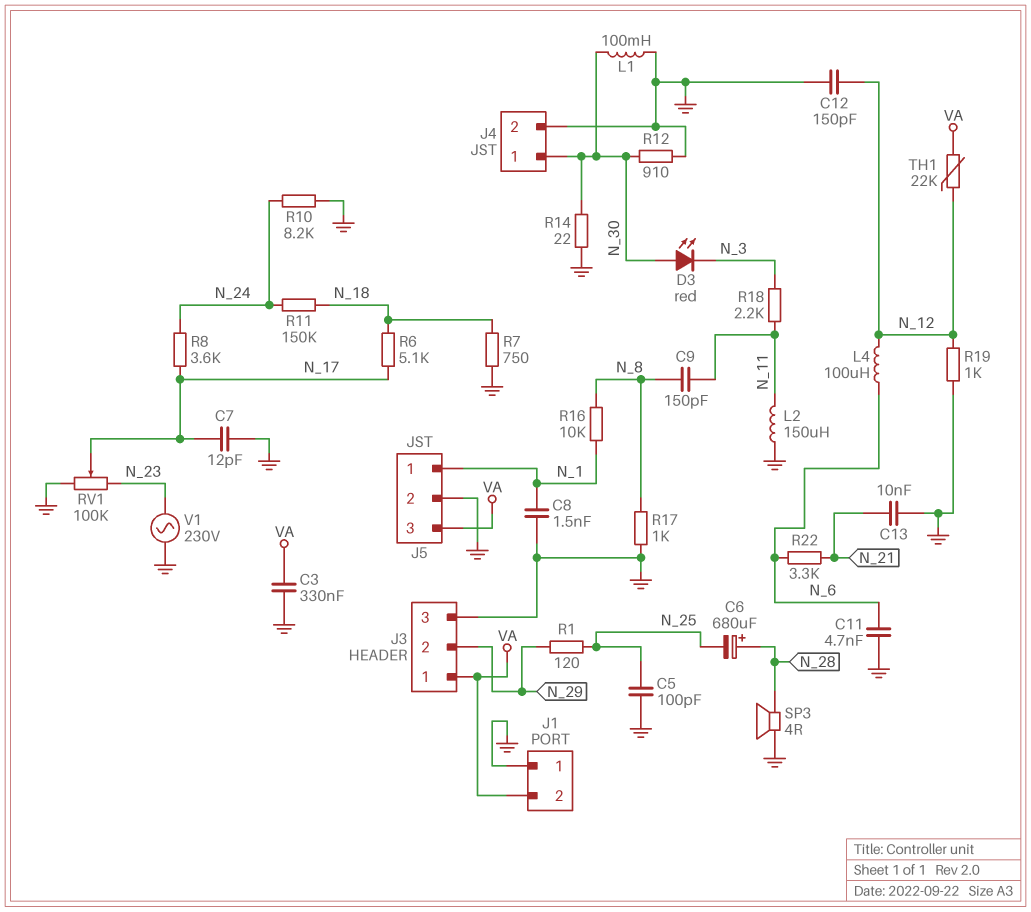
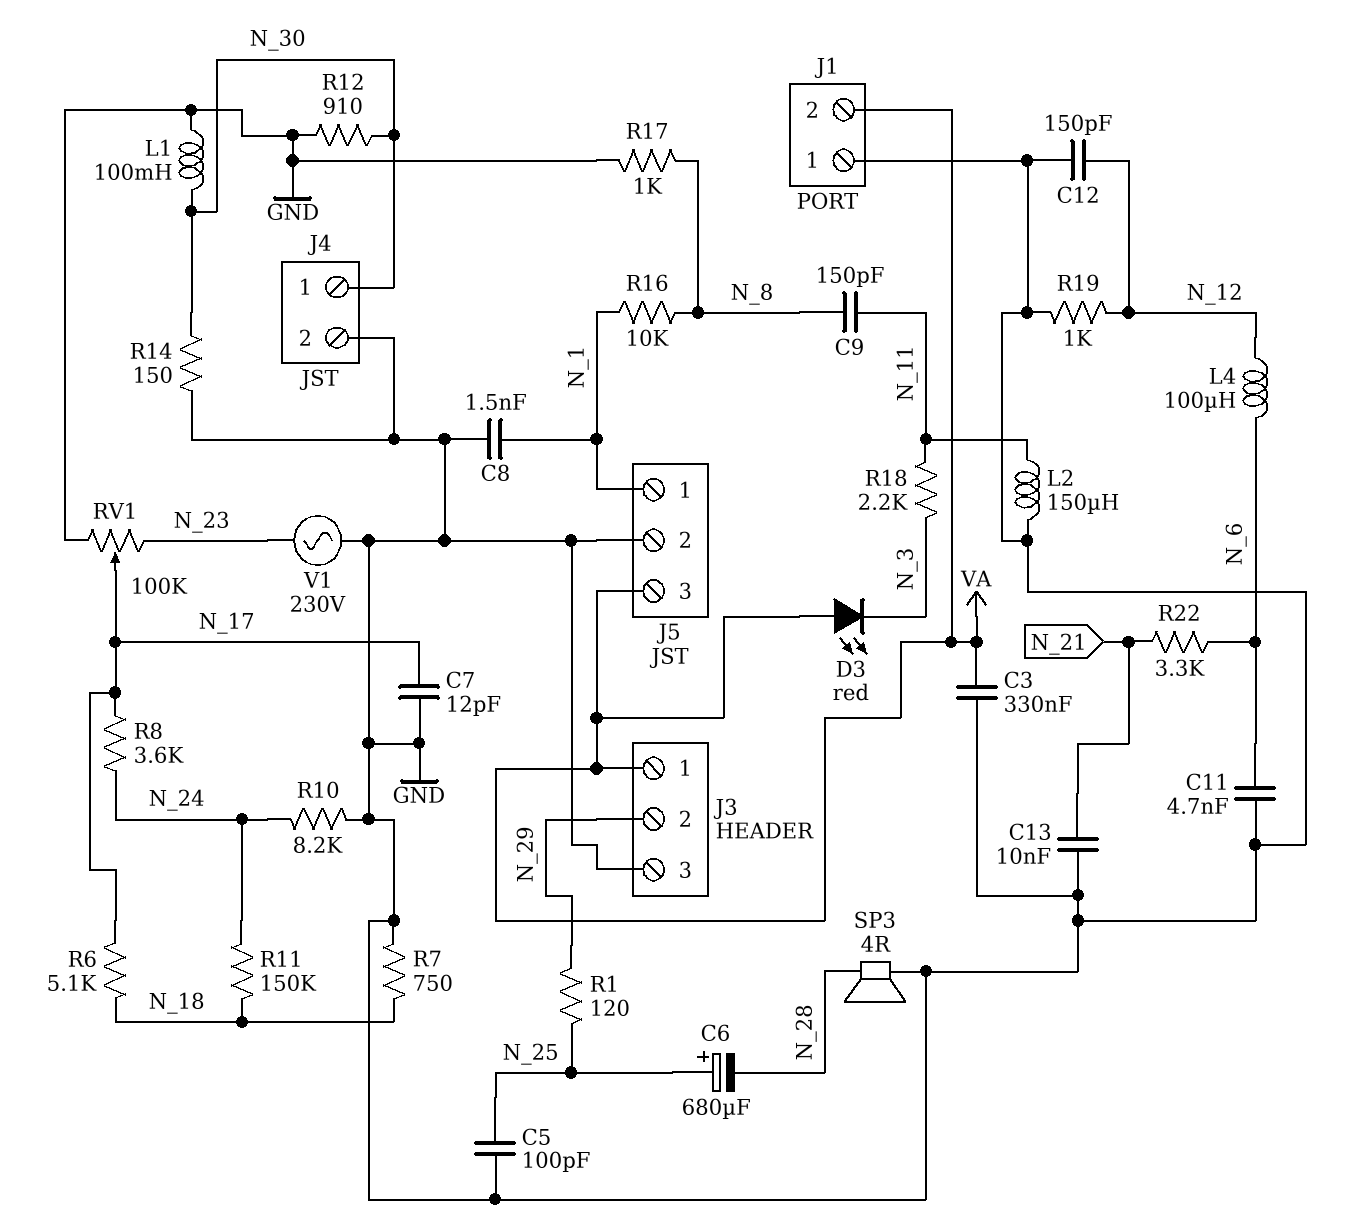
C6: 680uF (plus N_28, minus N_25) -> 680uF (plus N_25, minus N_28)
D3: LED red (A N_30, K N_3) -> LED red (A VA, K N_3)
R14: 22 (GND, N_30) -> 150 (GND, N_30)
TH1: 22k (N_12, VA) -> none

